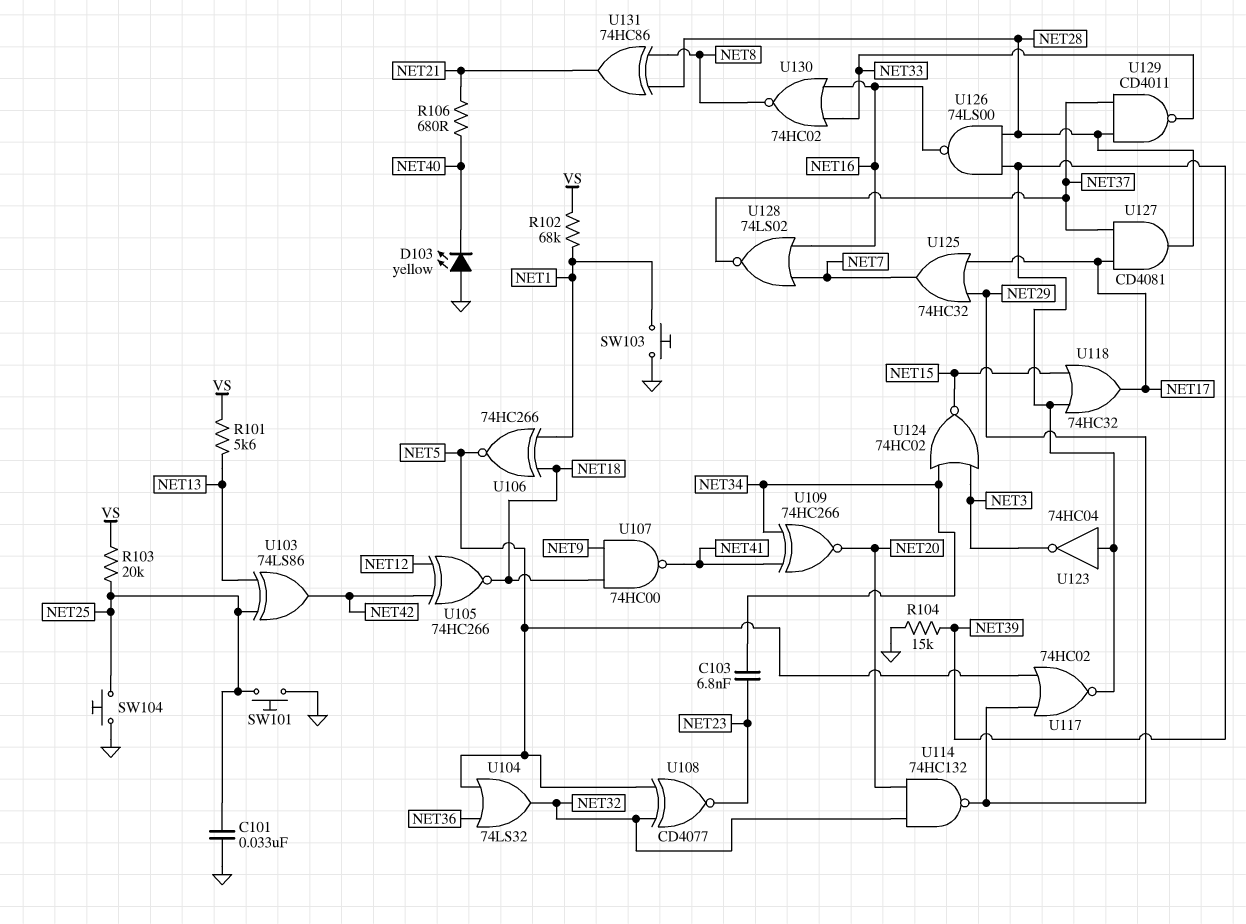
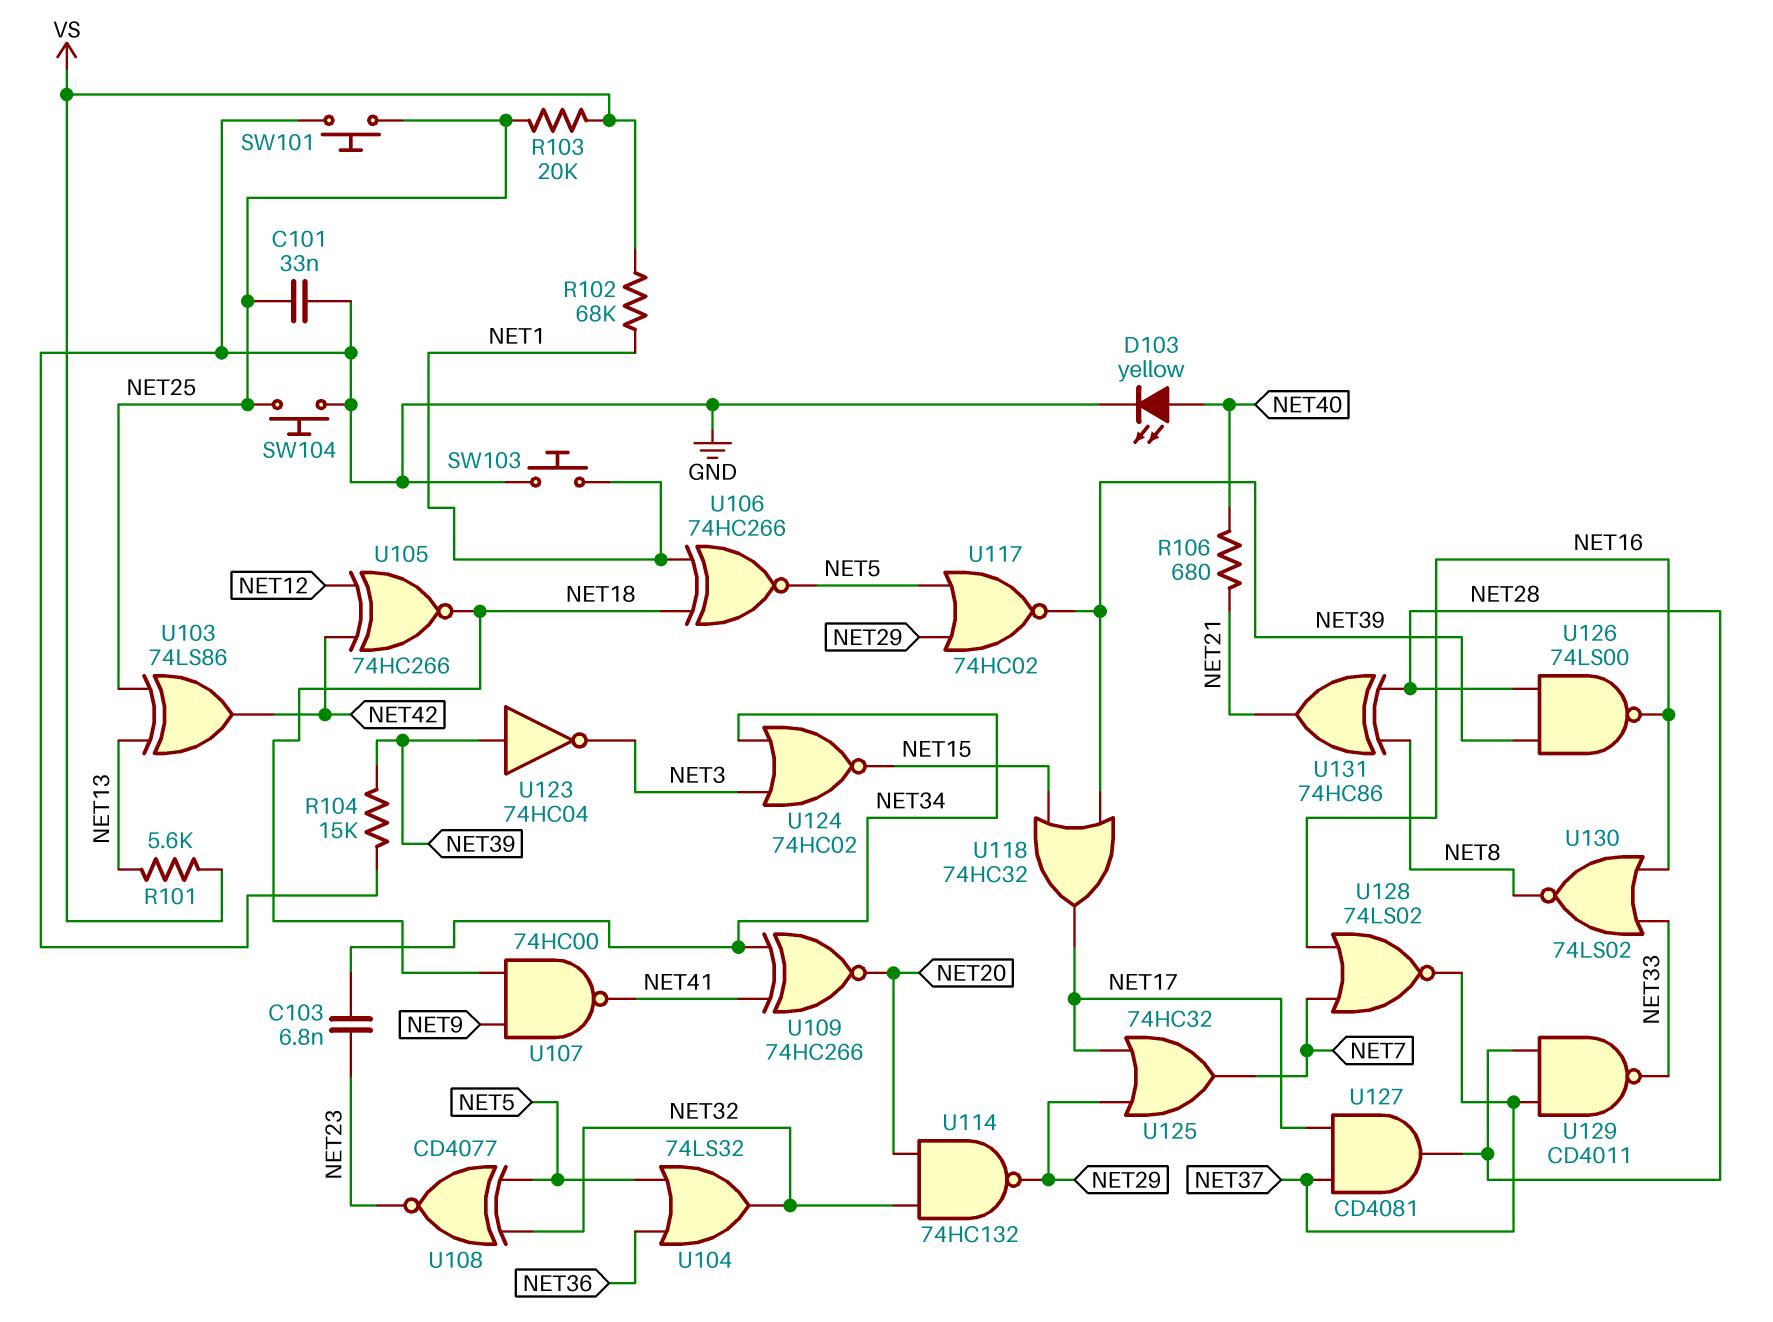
D103: LED yellow (A GND, K NET40) -> LED yellow (A NET40, K GND)
U130: NOR 74HC02 (in NET16, in NET33, out NET8) -> NOR 74LS02 (in NET16, in NET33, out NET8)

